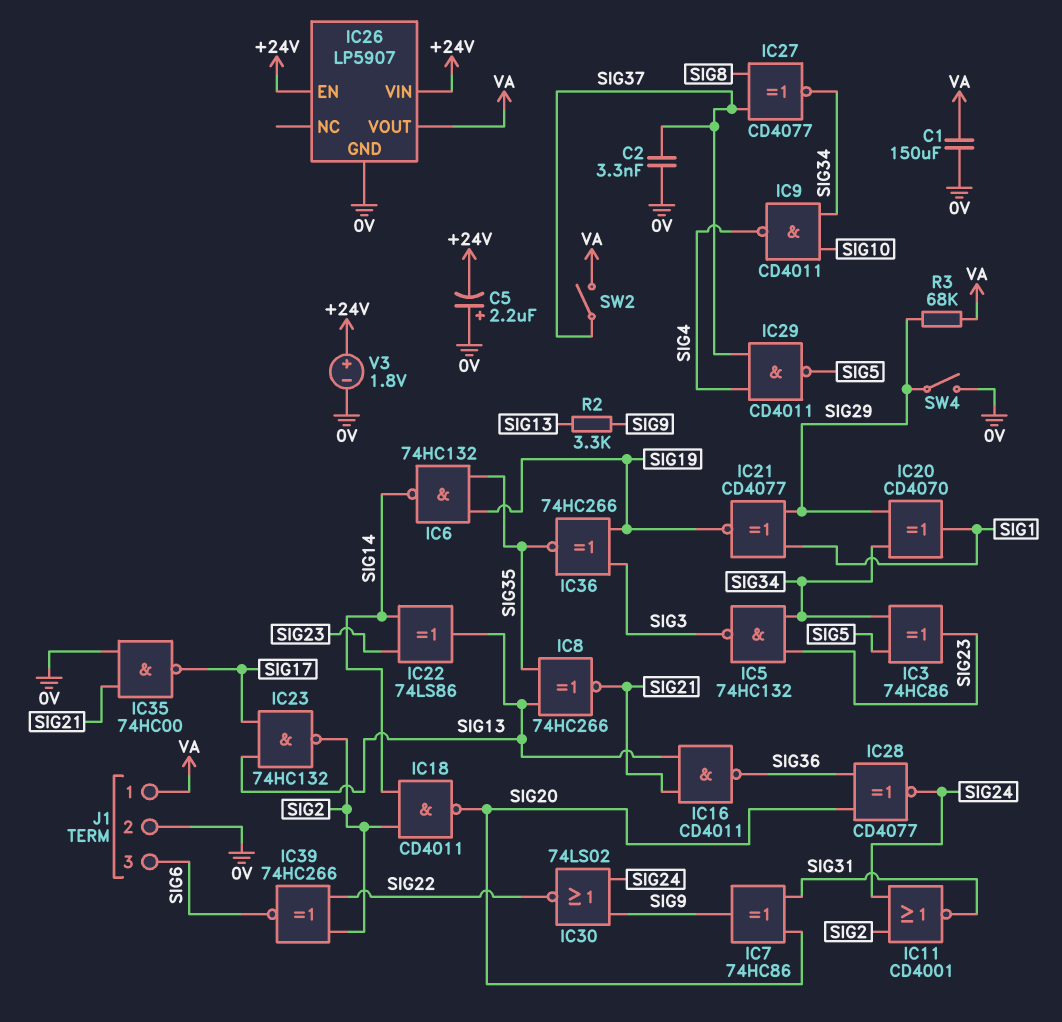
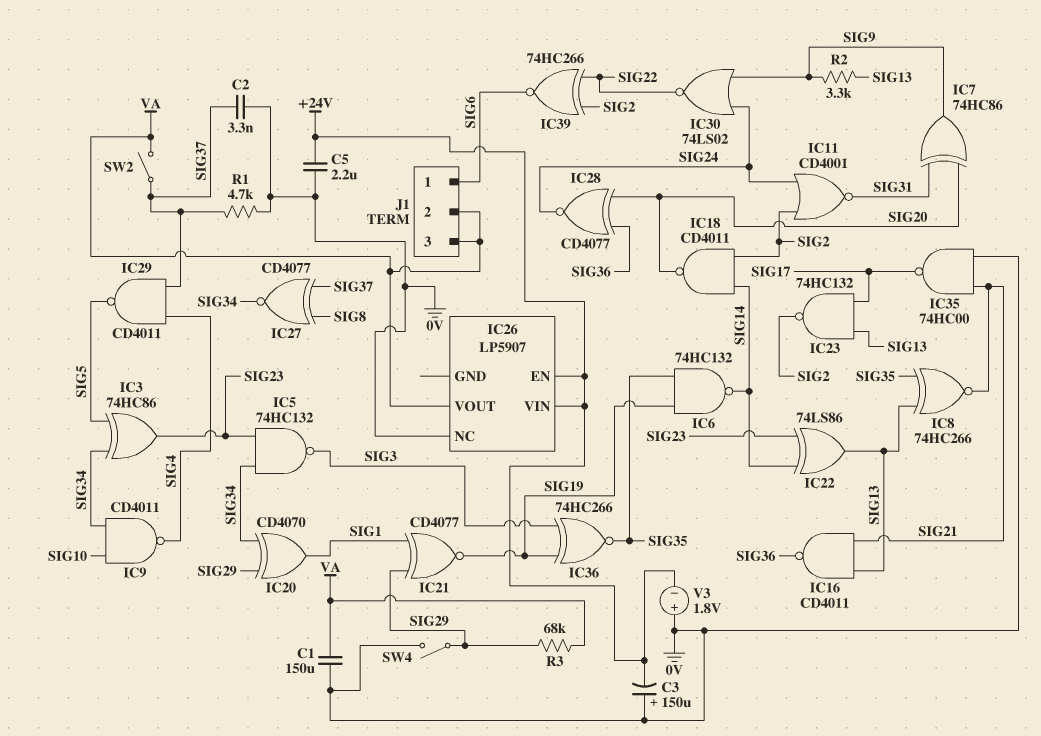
C3: none -> 150uF (plus 0V, minus +24V)
C5: 2.2uF (plus 0V, minus +24V) -> 2.2uF (+24V, 0V)
IC26 pin GND: 0V -> none
IC26 pin NC: none -> 0V
J1 pin 1: VA -> SIG6
J1 pin 2: 0V -> VA
J1 pin 3: SIG6 -> VA
R1: none -> 4.7k (0V, SIG37)
V3: 1.8V (plus +24V, minus 0V) -> 1.8V (plus 0V, minus +24V)

